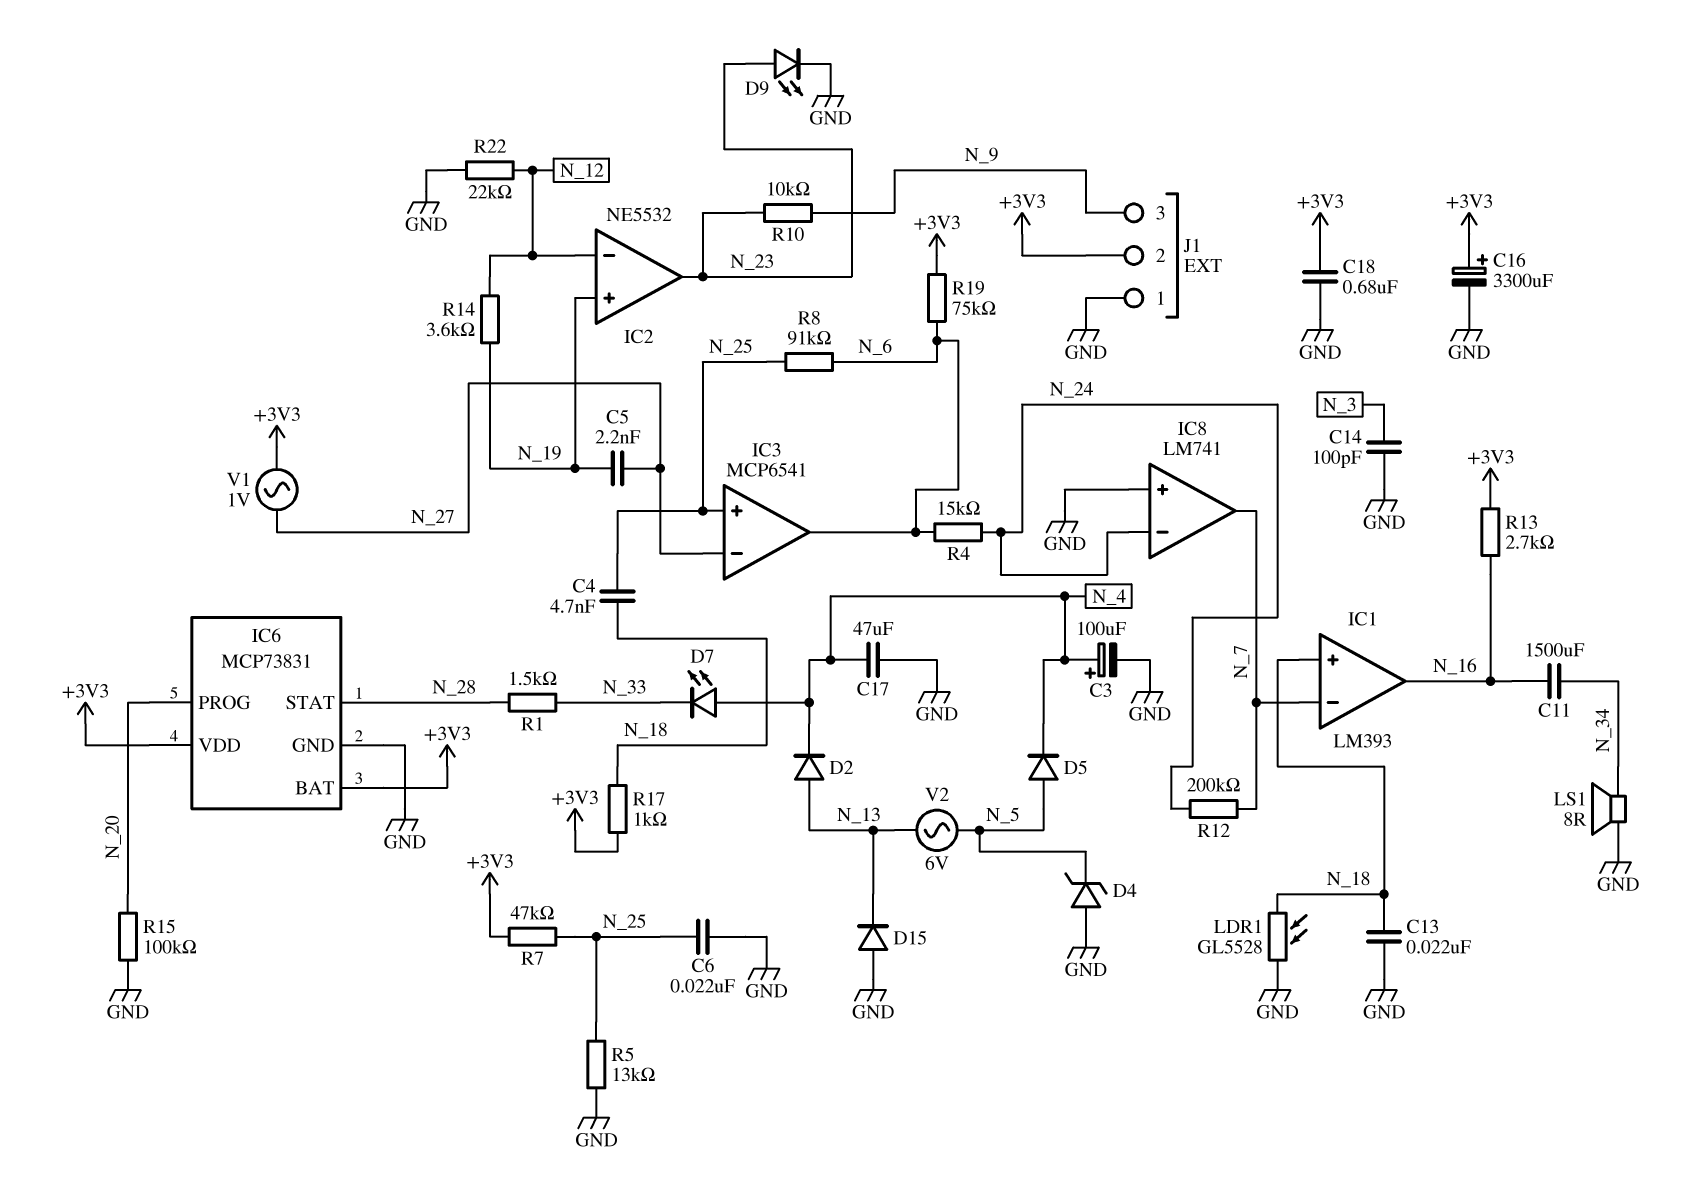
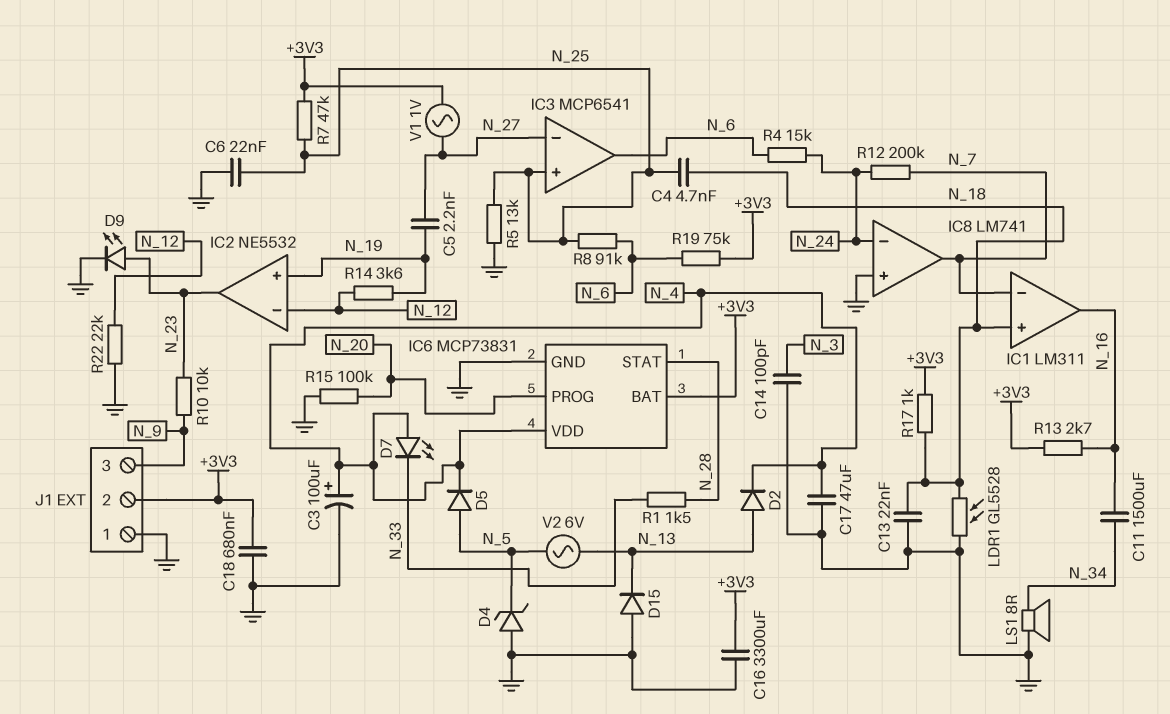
C16: 3300uF (plus +3V3, minus GND) -> 3300uF (+3V3, GND)
IC1: LM393 -> LM311
IC6 pin VDD: +3V3 -> N_4

